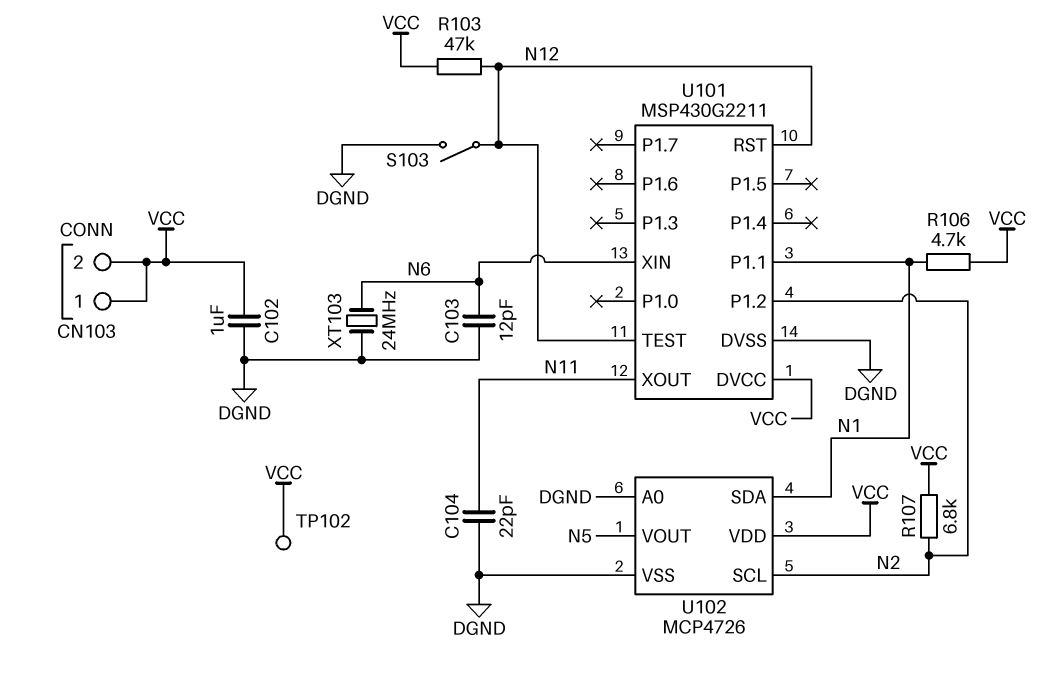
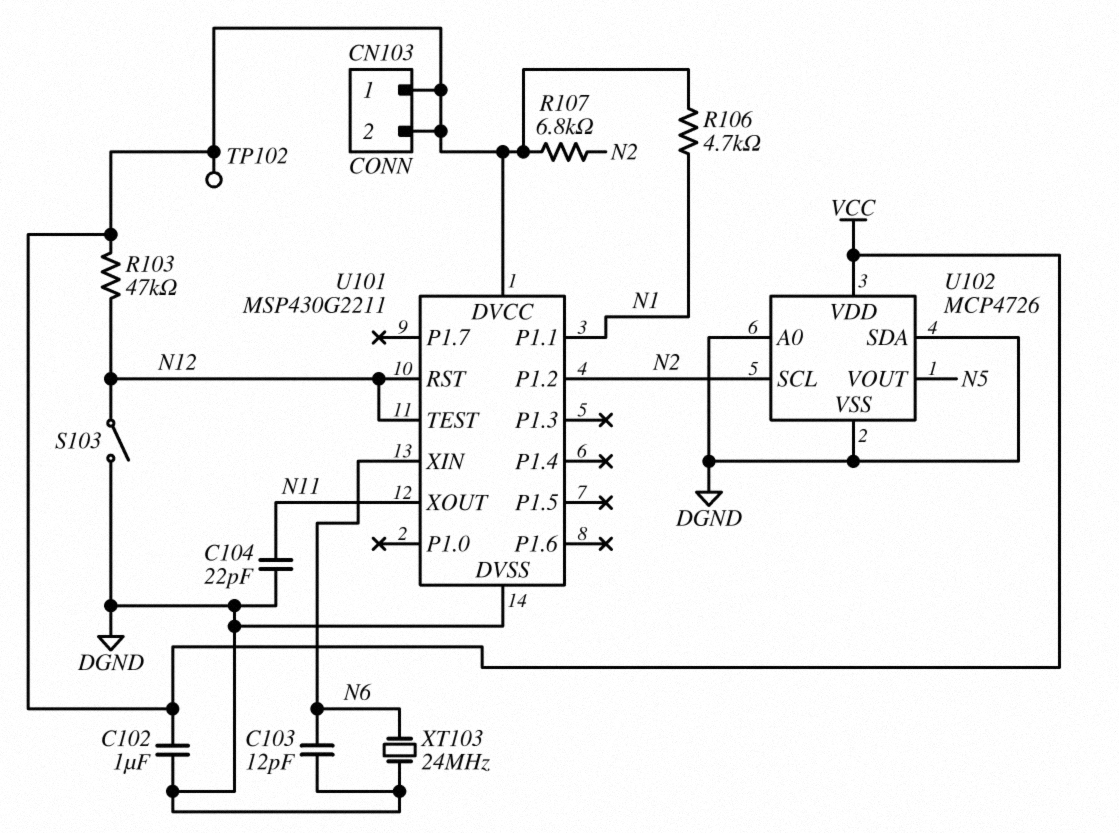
U102 pin SDA: N1 -> DGND

